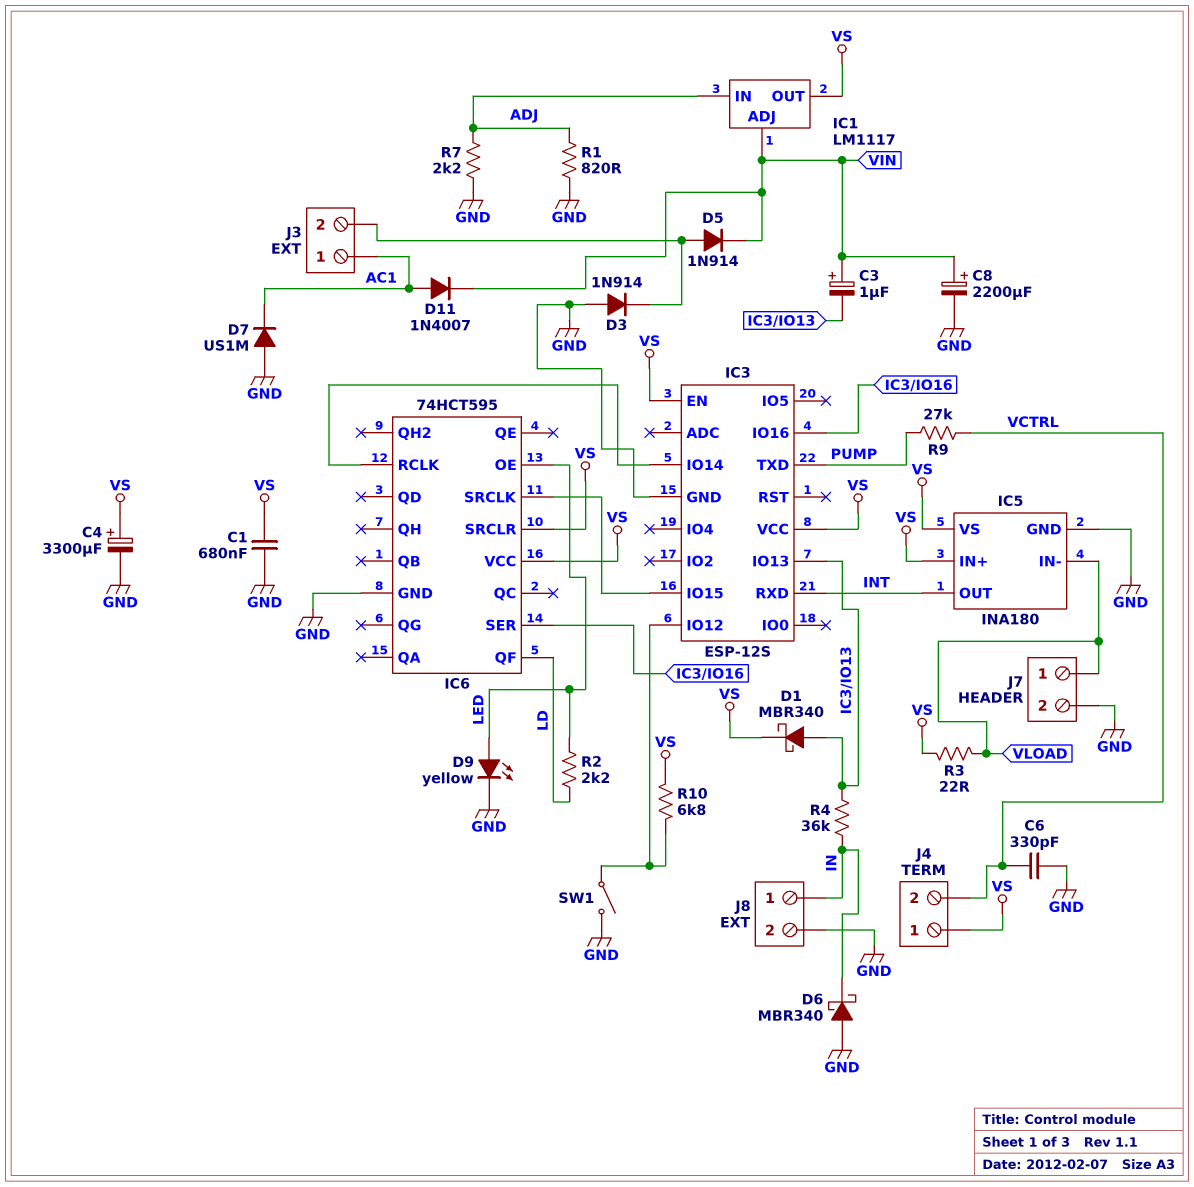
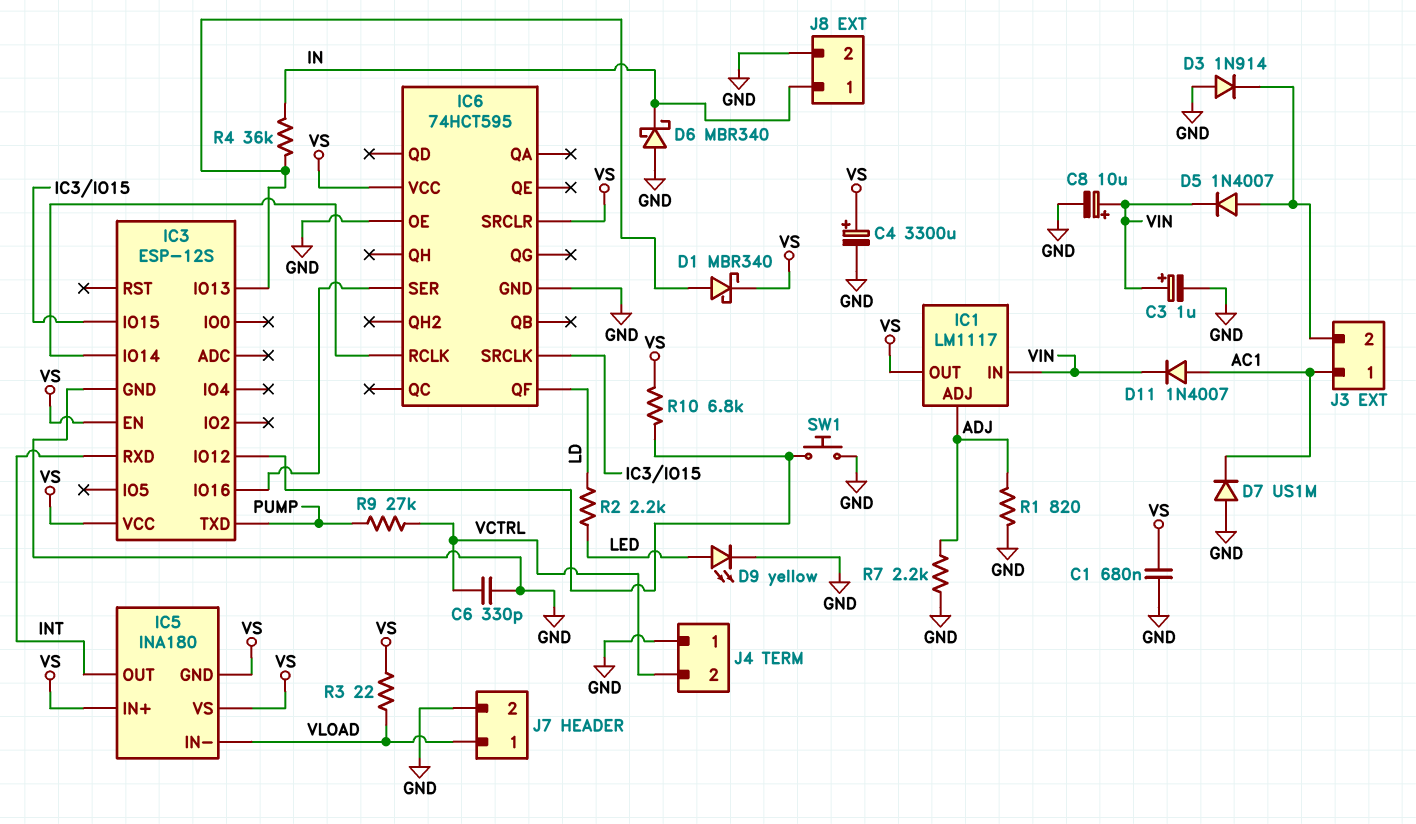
C3: 1uF (plus VIN, minus IC3/IO13) -> 1uF (plus VIN, minus GND)
C8: 2200uF (plus VIN, minus GND) -> 10uF (plus VIN, minus GND)
D5: diode 1N914 (A J3/2, K VIN) -> diode 1N4007 (A J3/2, K VIN)
IC1 pin ADJ: VIN -> ADJ
IC1 pin IN: ADJ -> VIN
IC5 pin GND: GND -> VS
IC6 pin OE: LED -> GND
J4 pin 1: VS -> GND
SW1: switch (GND, IC3/IO12) -> button (GND, IC3/IO12)

